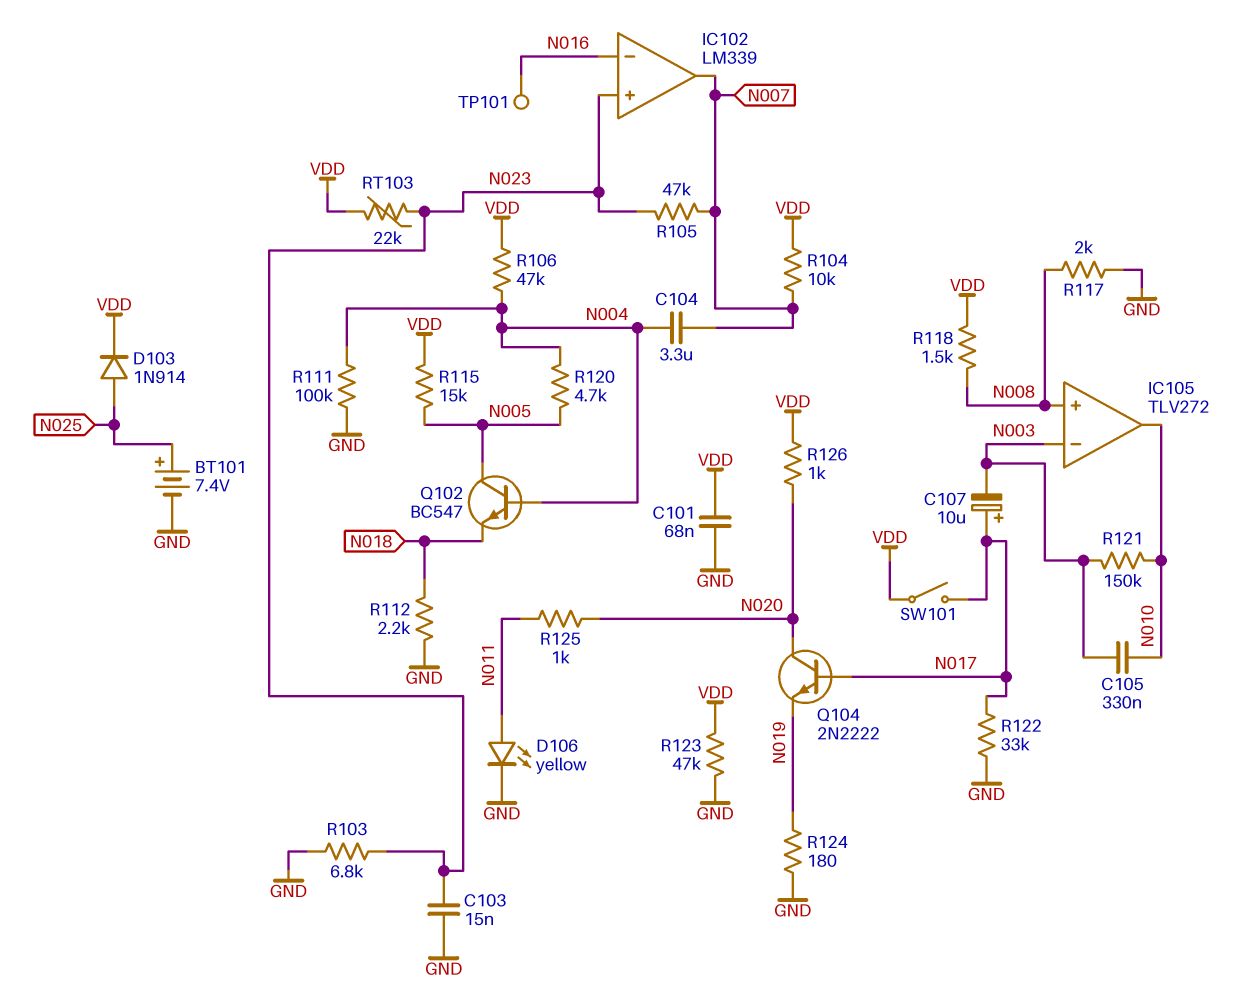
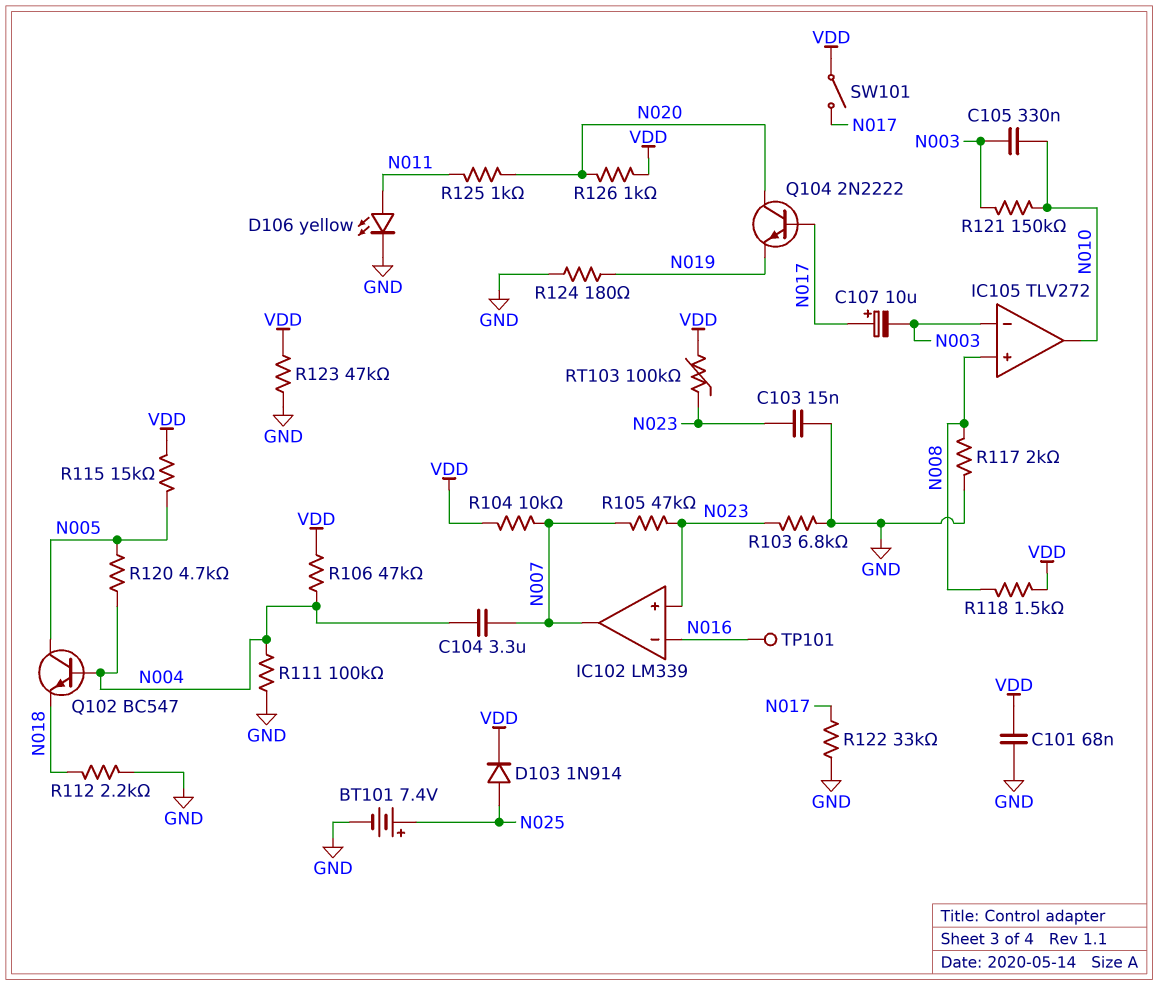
RT103: 22k (N023, VDD) -> 100k (N023, VDD)

